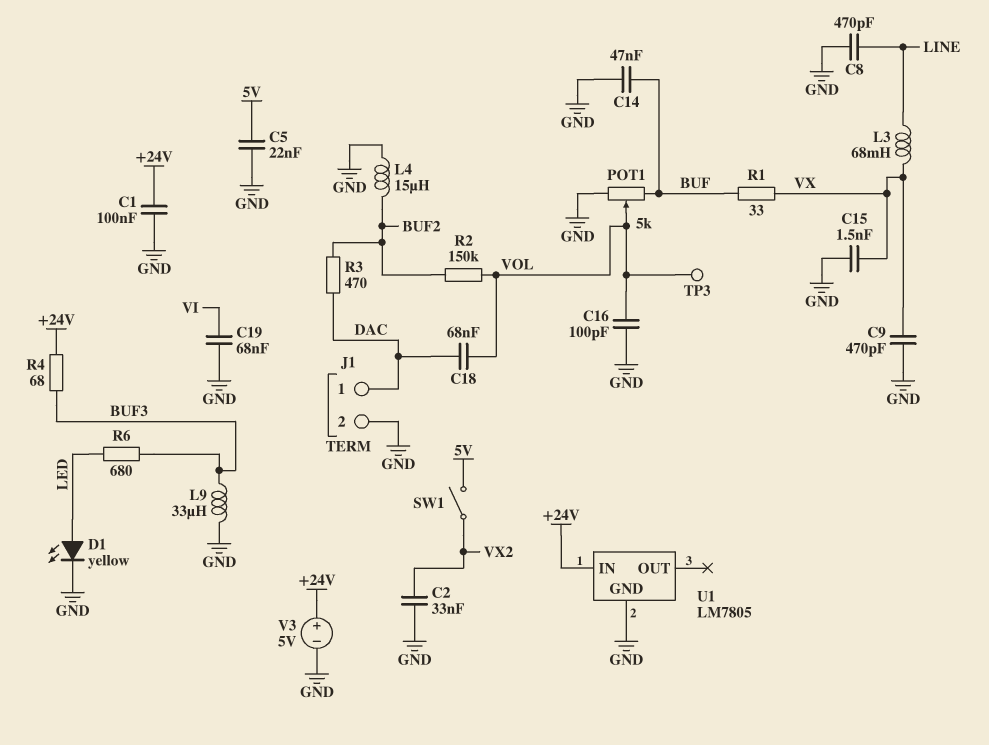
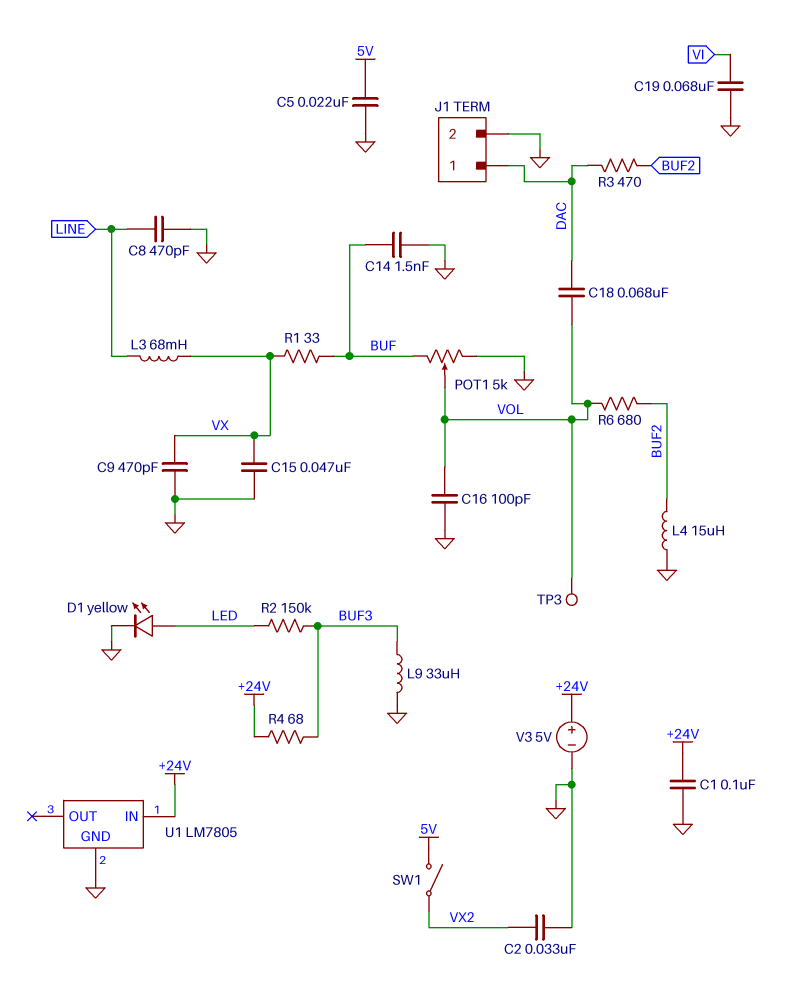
C14: 47nF (BUF, GND) -> 1.5nF (BUF, GND)
C15: 1.5nF (GND, VX) -> 47nF (GND, VX)
R2: 150k (BUF2, VOL) -> 150k (BUF3, LED)
R6: 680 (BUF3, LED) -> 680 (BUF2, VOL)

